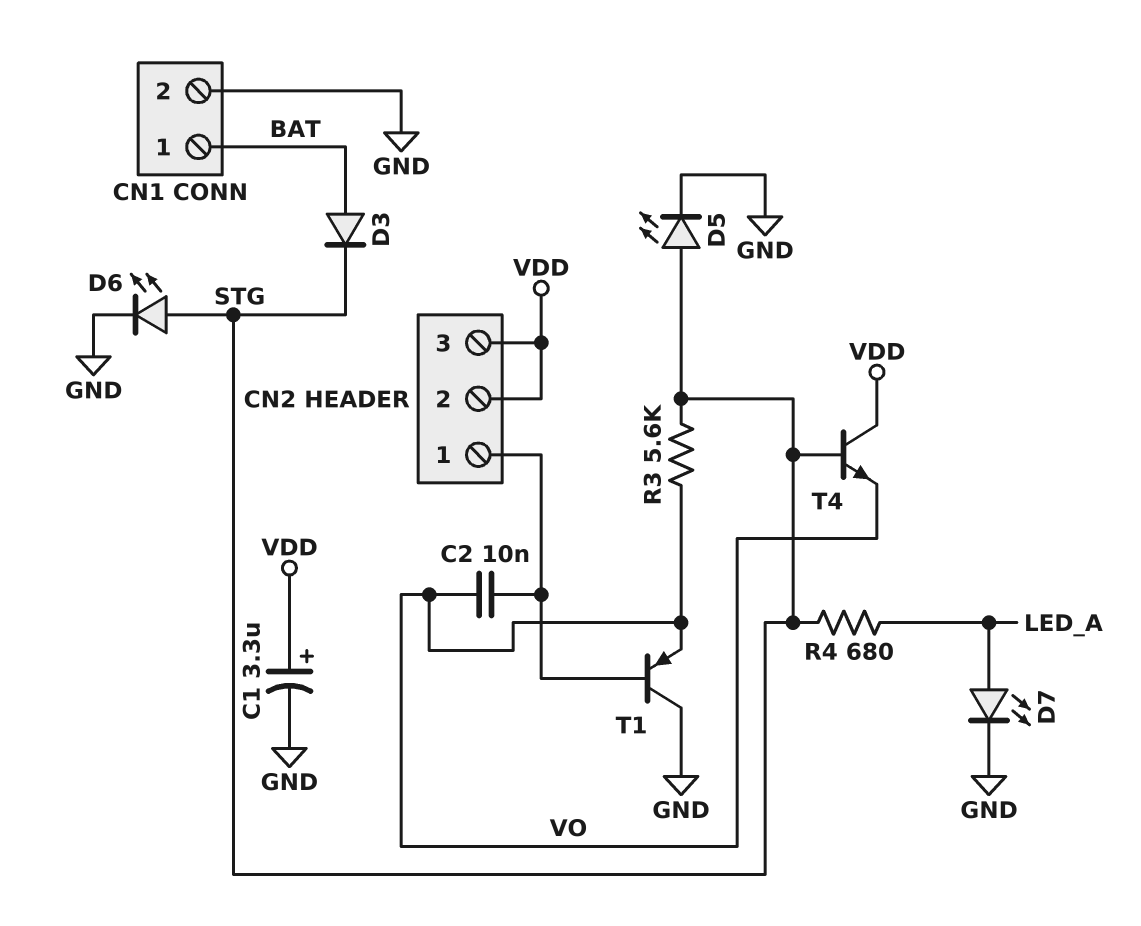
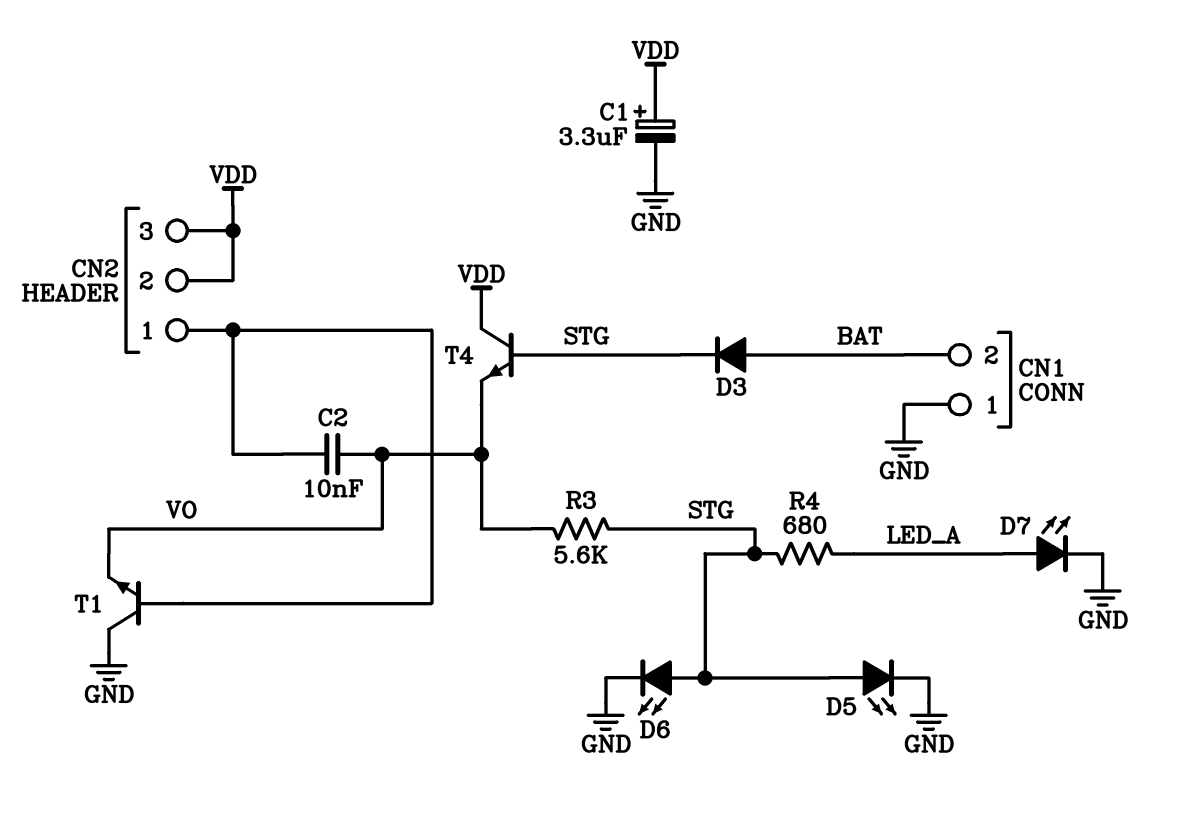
CN1 pin 1: BAT -> GND
CN1 pin 2: GND -> BAT
T1: PNP (B CN2/1, C GND, E VO) -> NPN (B CN2/1, C GND, E VO)

